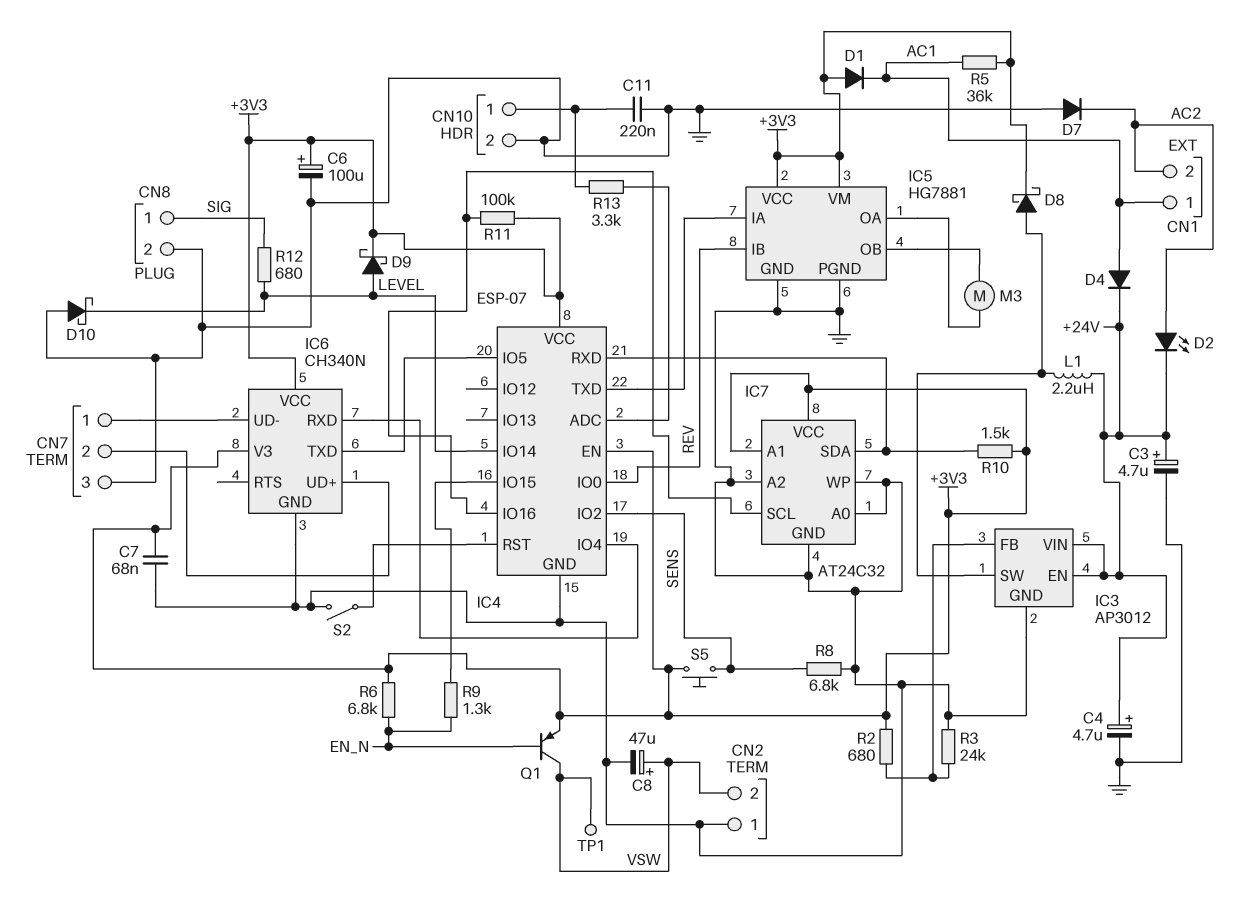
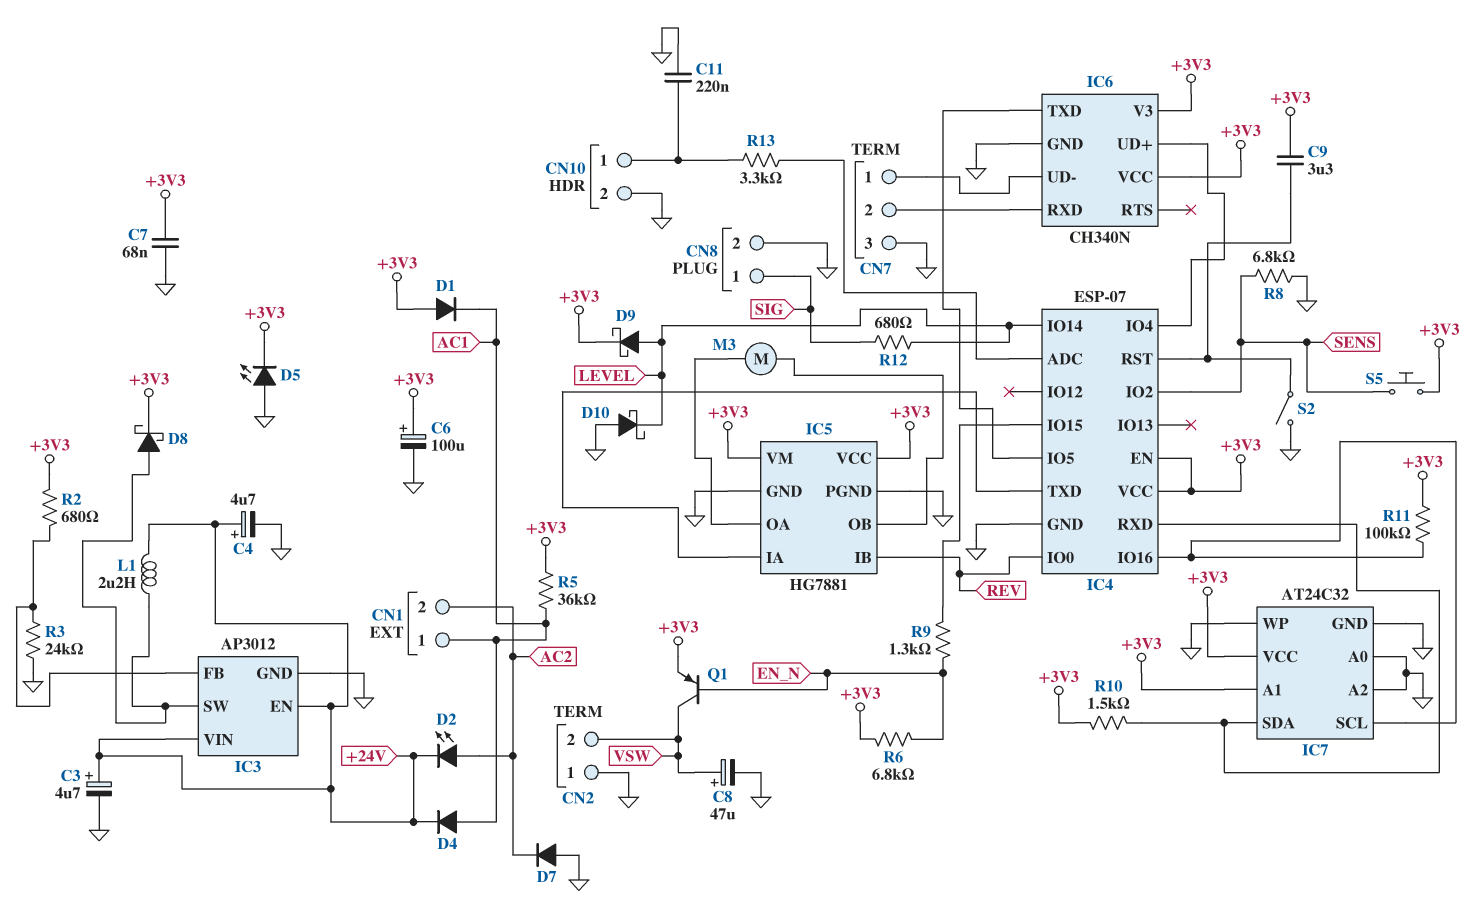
C9: none -> 3.3uF (+3V3, IC4/RST)
D5: none -> LED (A GND, K +3V3)
IC6 pin RXD: IC4/IO4 -> CN7/2
IC6 pin UD+: CN7/2 -> IC4/IO4
TP1: test point (VSW) -> none

